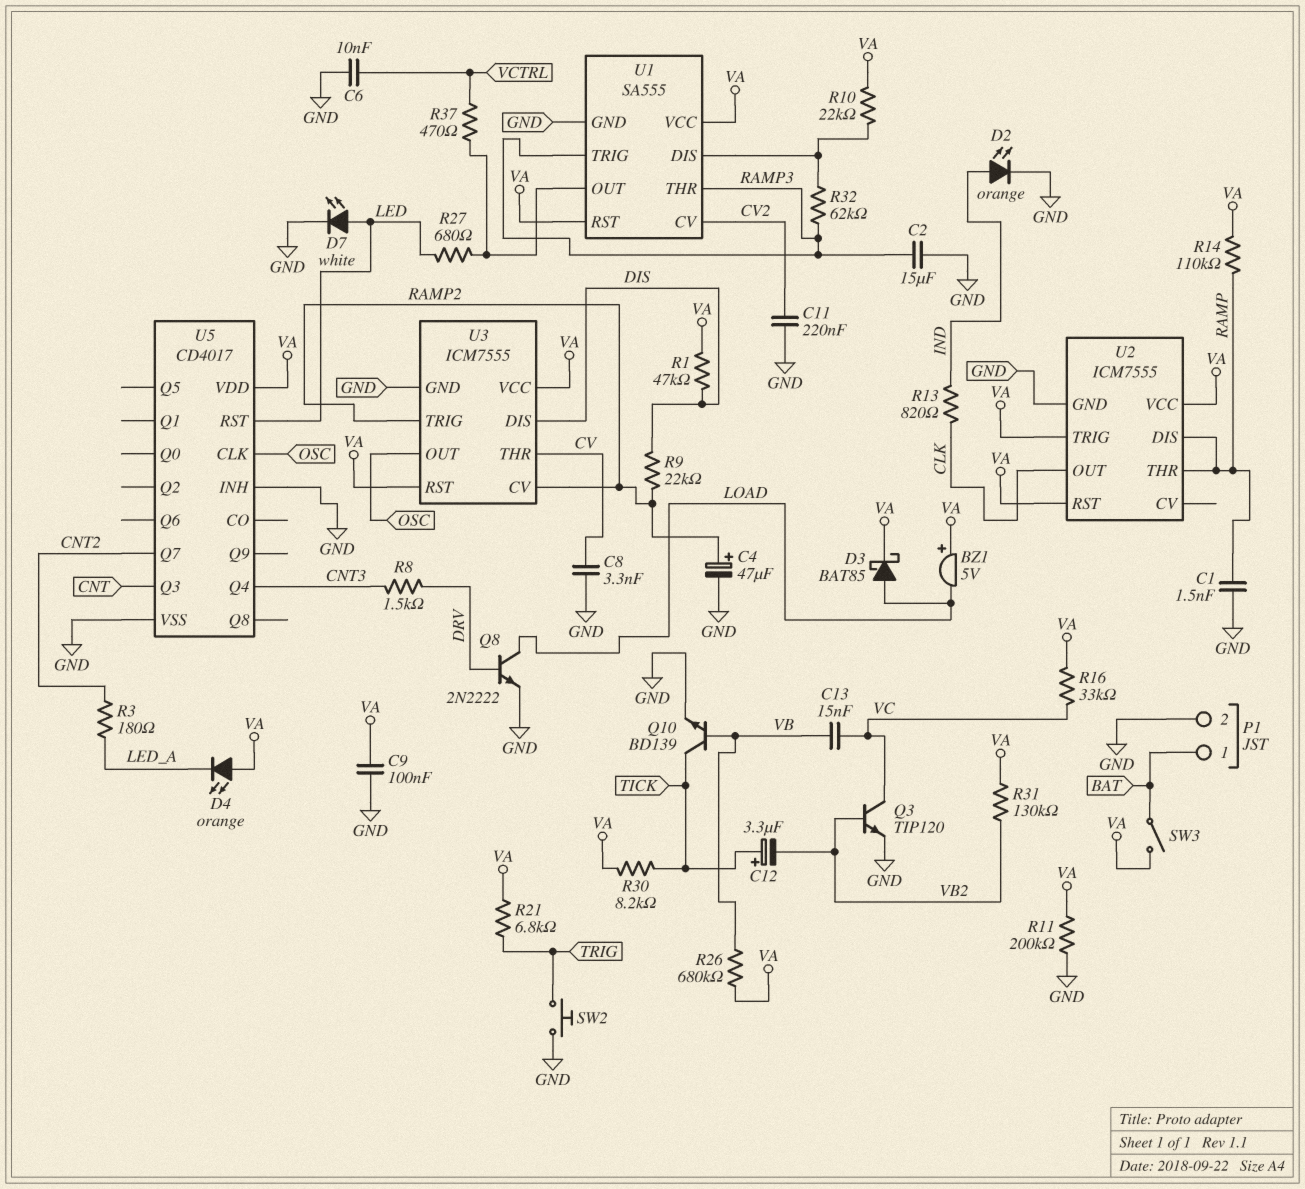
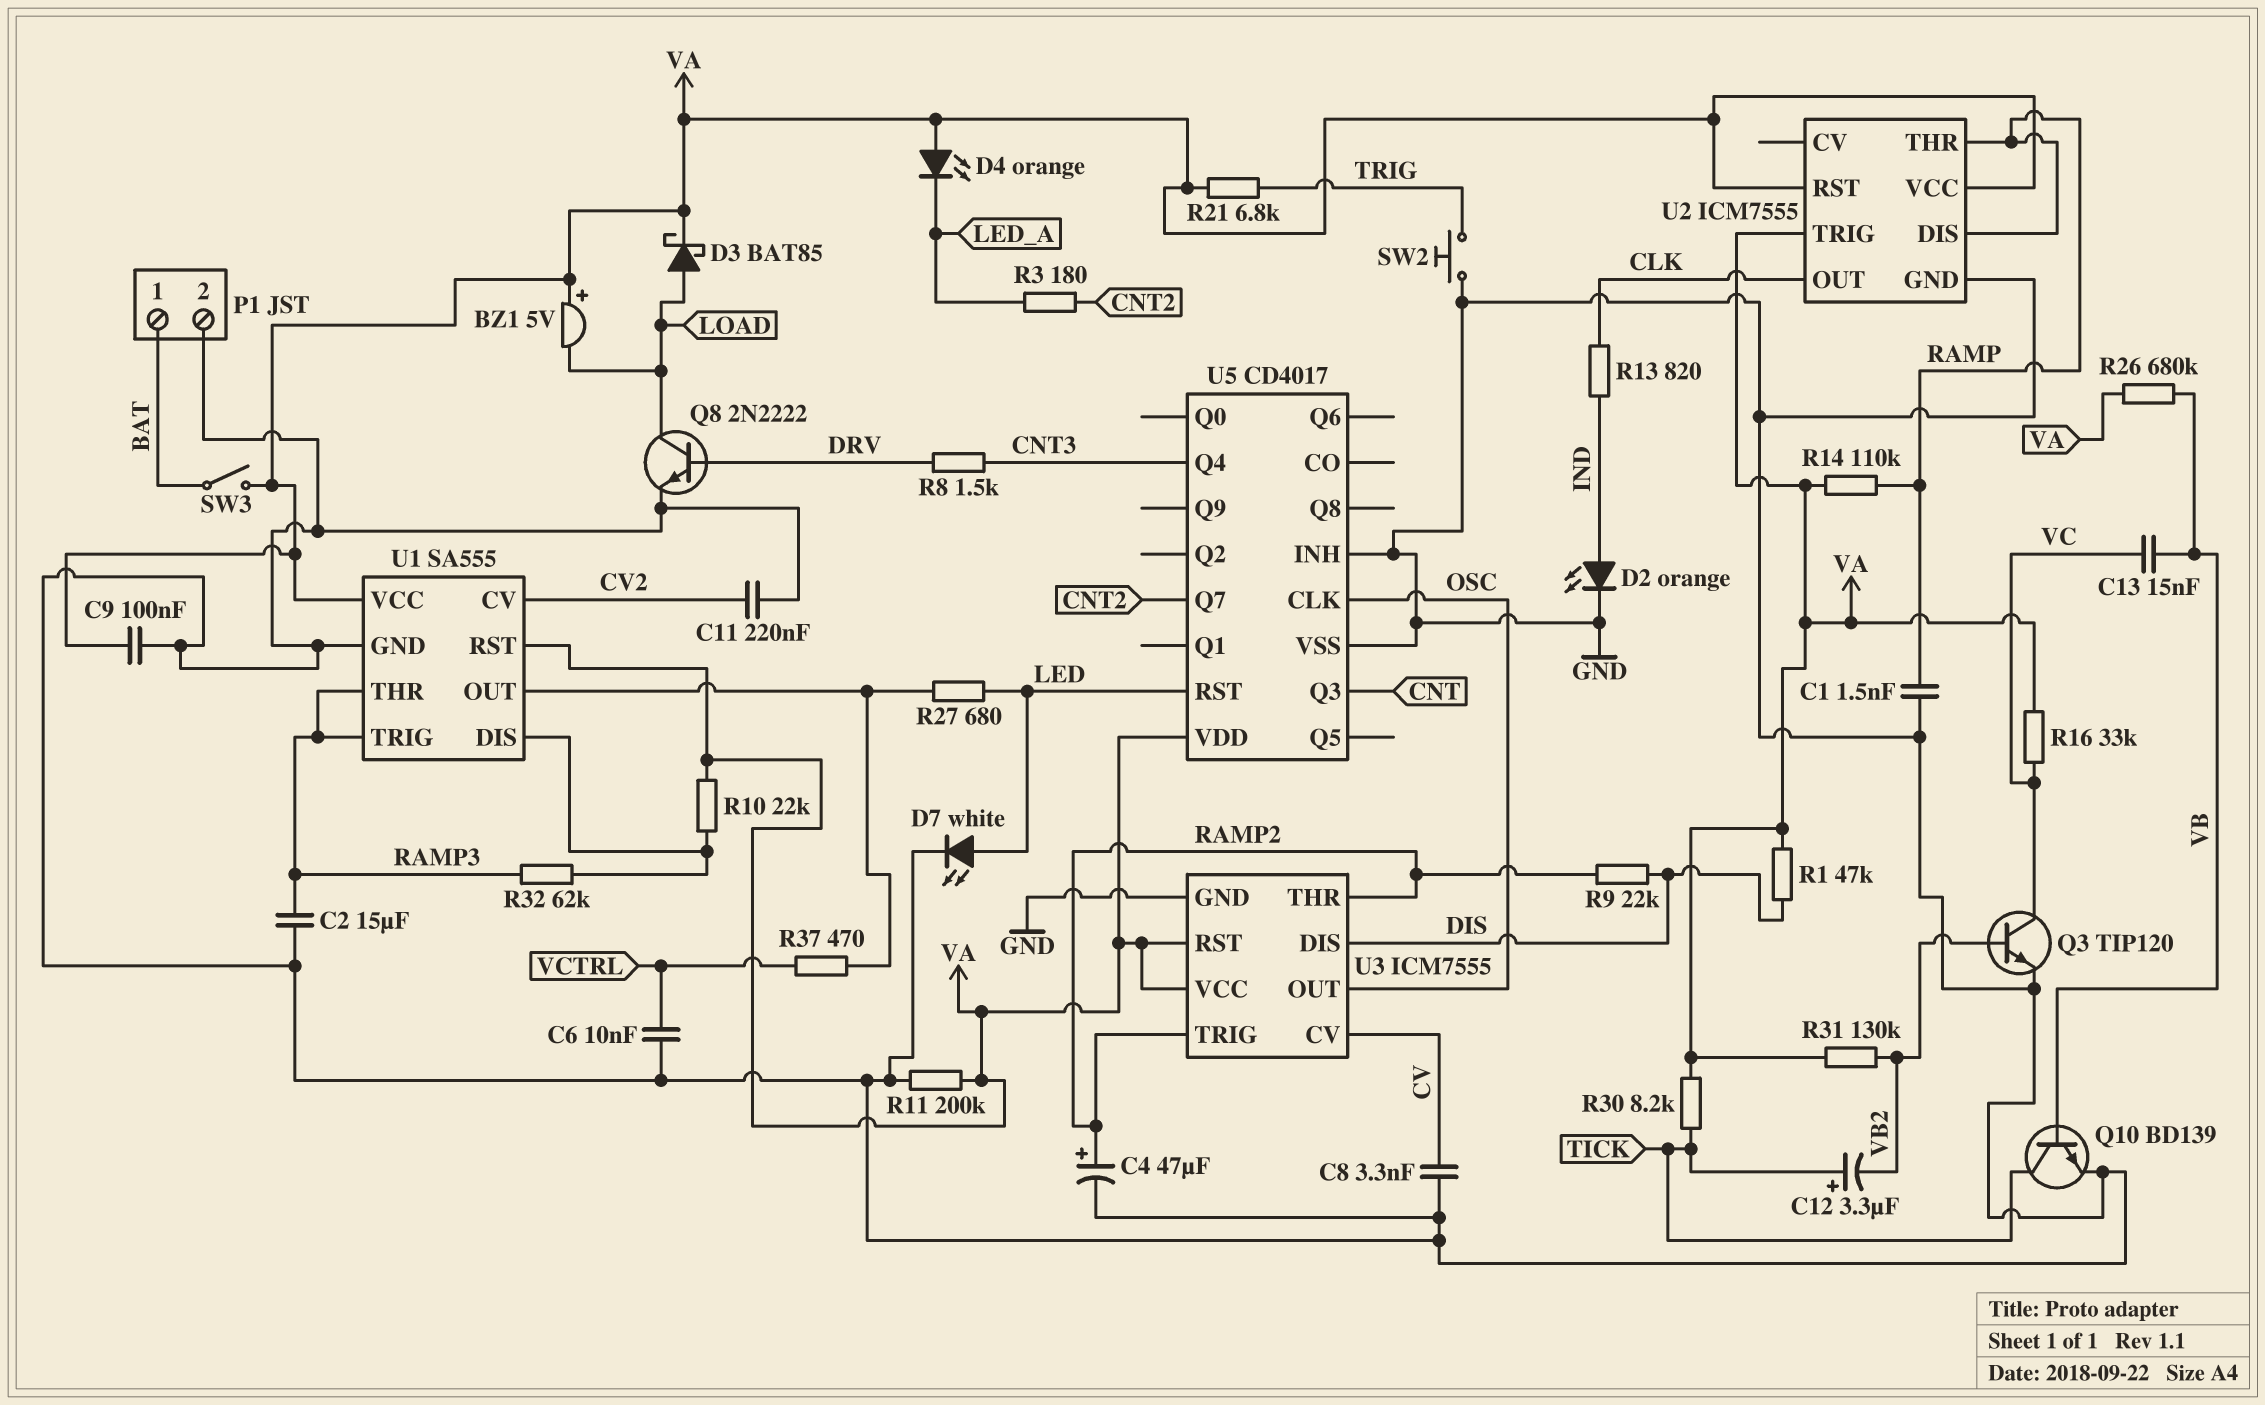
U3 pin CV: RAMP2 -> CV
U3 pin THR: CV -> RAMP2

